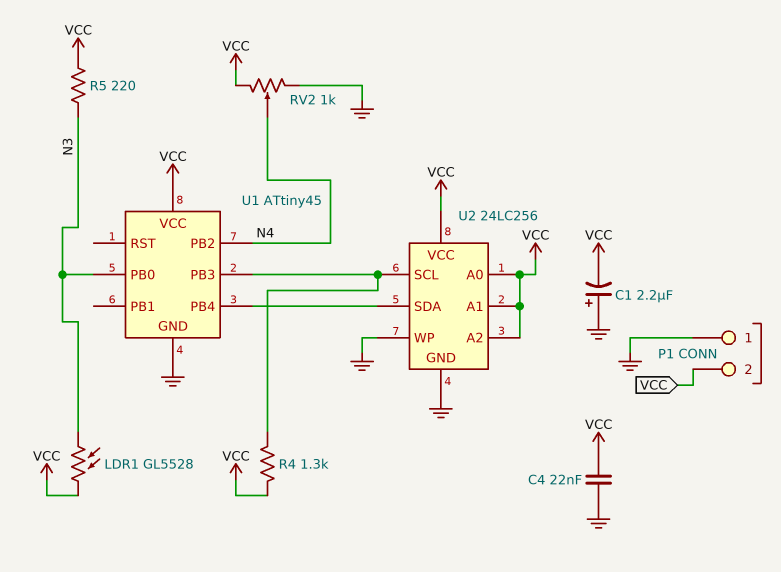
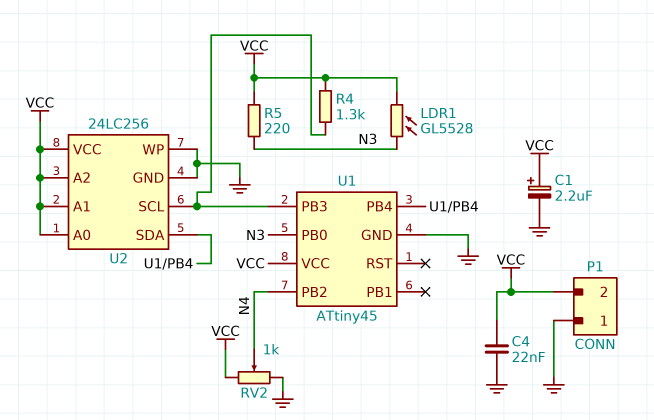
C1: 2.2uF (plus GND, minus VCC) -> 2.2uF (plus VCC, minus GND)

